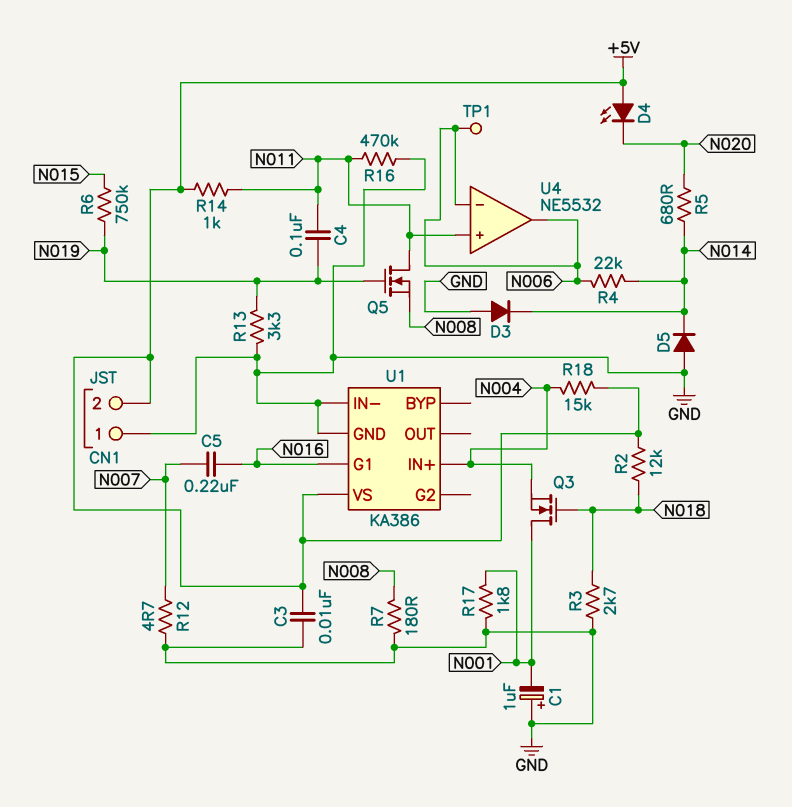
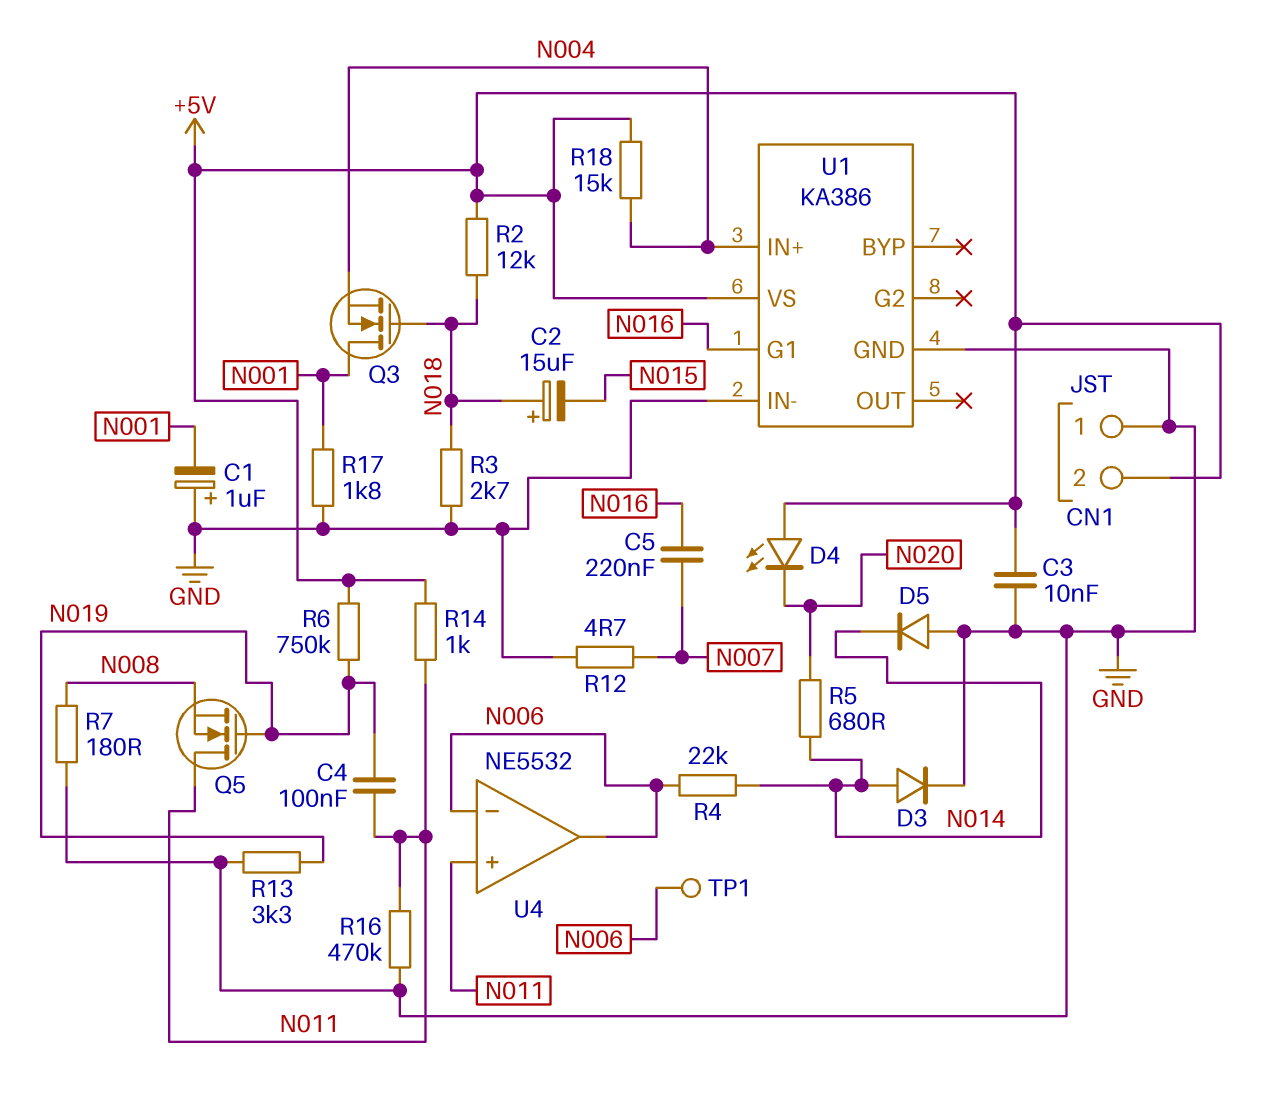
C2: none -> 15uF (plus N018, minus N015)
D3: diode (A GND, K N014) -> diode (A N014, K GND)
R6: 750k (N015, N019) -> 750k (+5V, N019)

